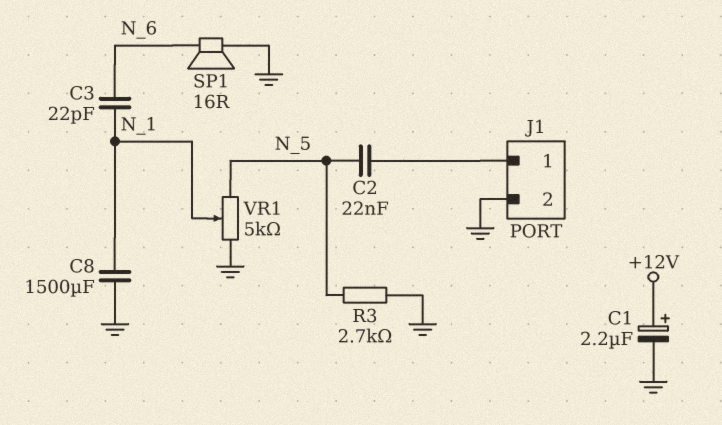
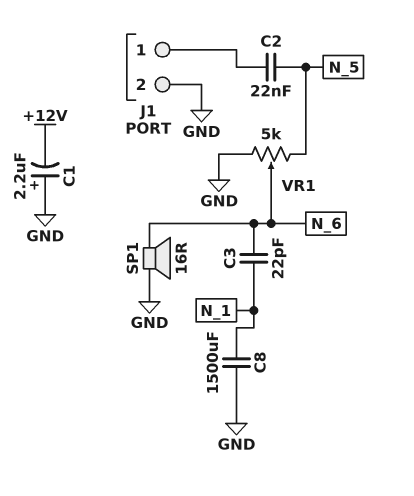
C1: 2.2uF (plus +12V, minus GND) -> 2.2uF (plus GND, minus +12V)
R3: 2.7k (GND, N_5) -> none
VR1: 5k (GND, N_5, wiper N_1) -> 5k (GND, N_5, wiper N_6)

